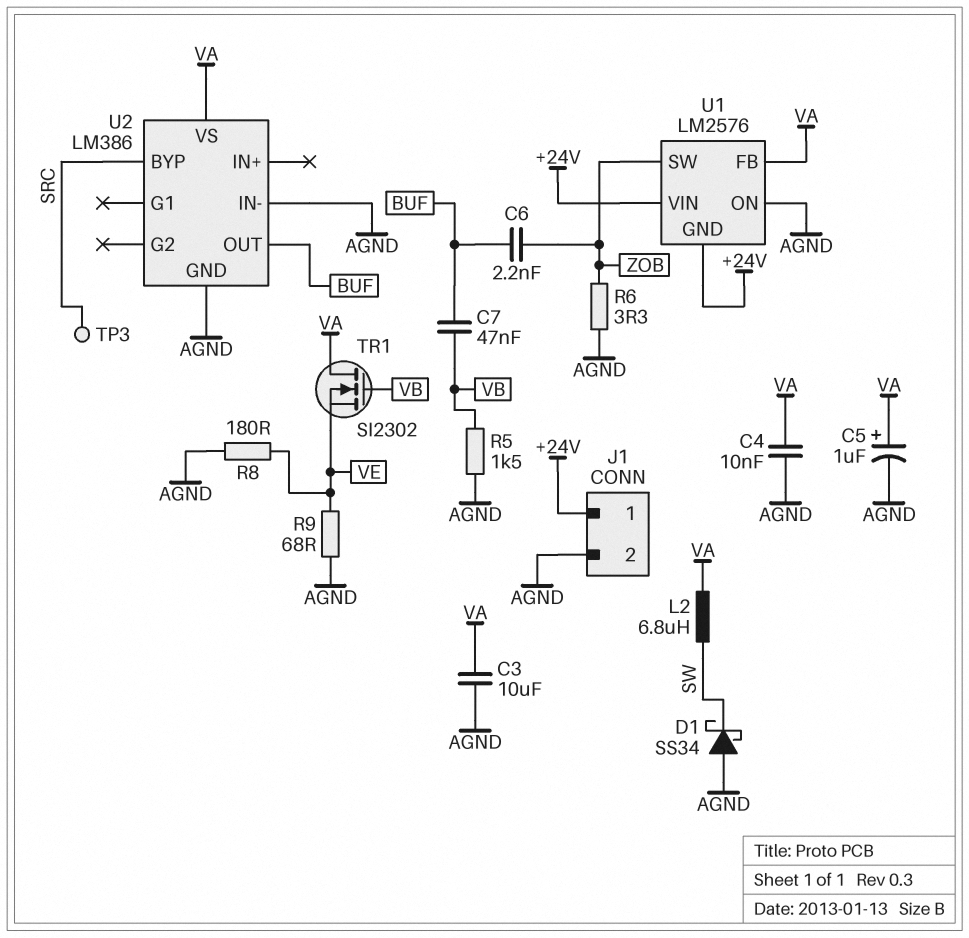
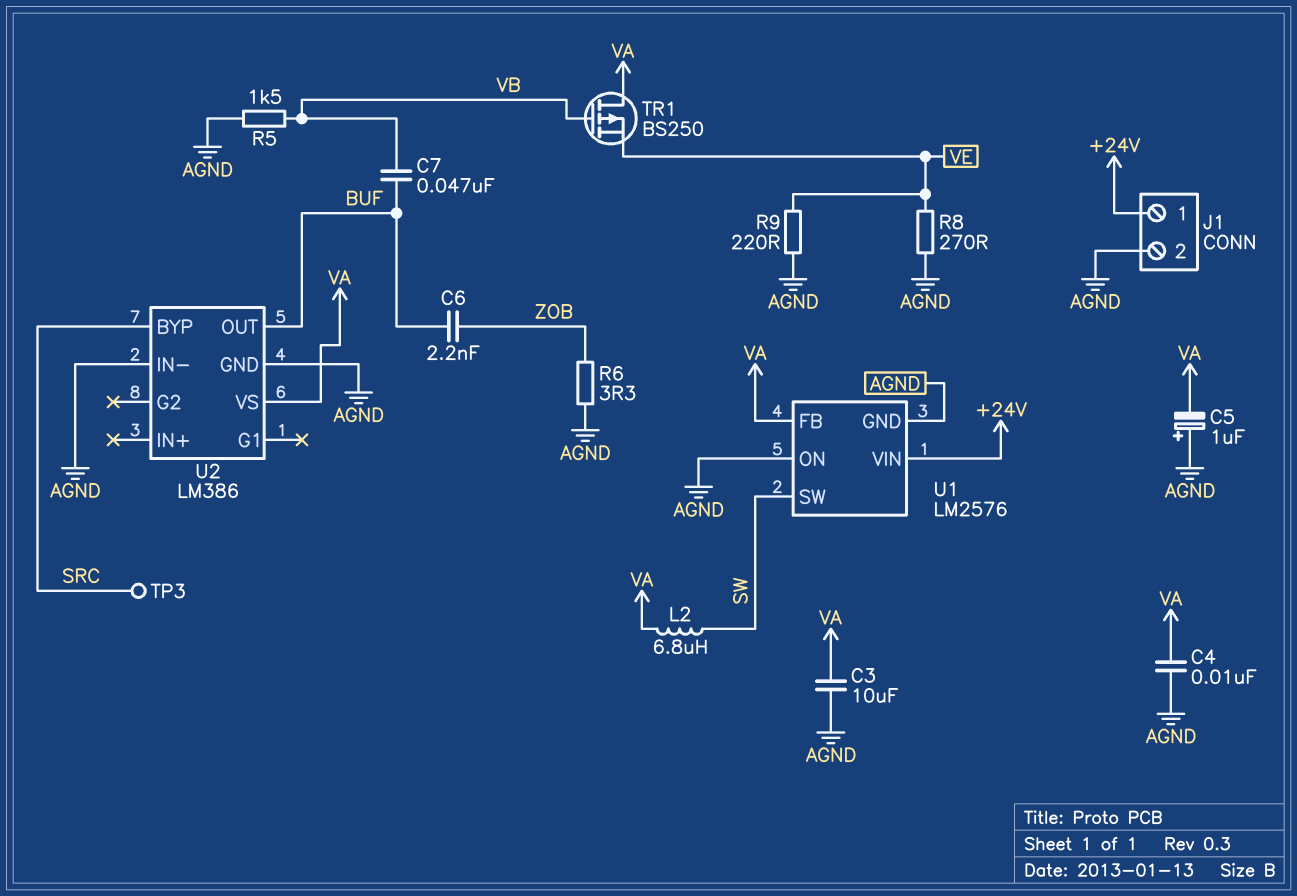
C5: 1uF (plus VA, minus AGND) -> 1uF (plus AGND, minus VA)
D1: schottky SS34 (A AGND, K SW) -> none
R8: 180 (AGND, VE) -> 270 (AGND, VE)
R9: 68 (AGND, VE) -> 220 (AGND, VE)
TR1: NMOS SI2302 (G VB, D VA, S VE) -> PMOS BS250 (G VB, D VA, S VE)
U1 pin GND: +24V -> AGND
U1 pin SW: ZOB -> SW

